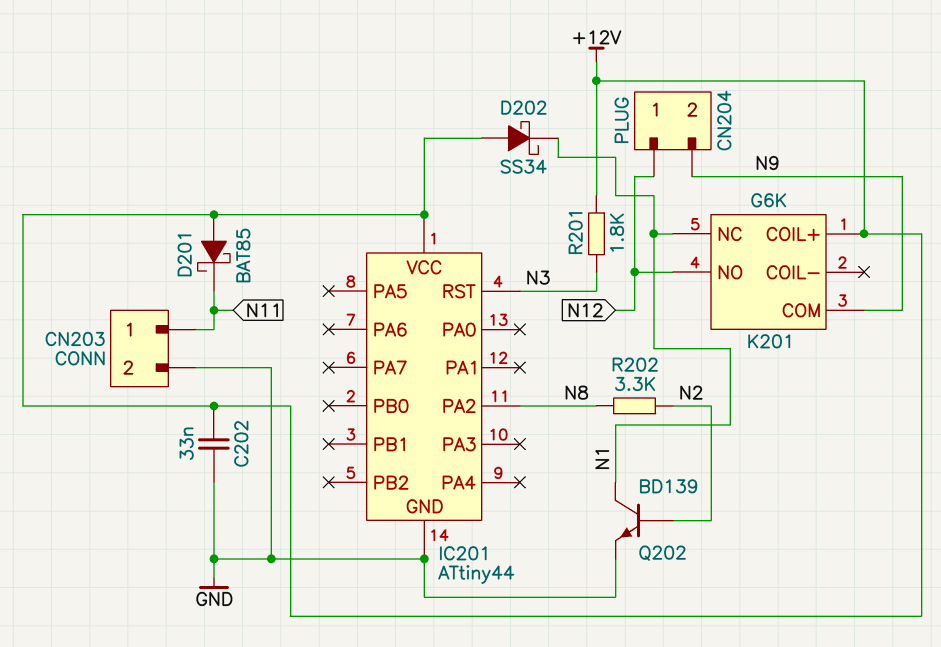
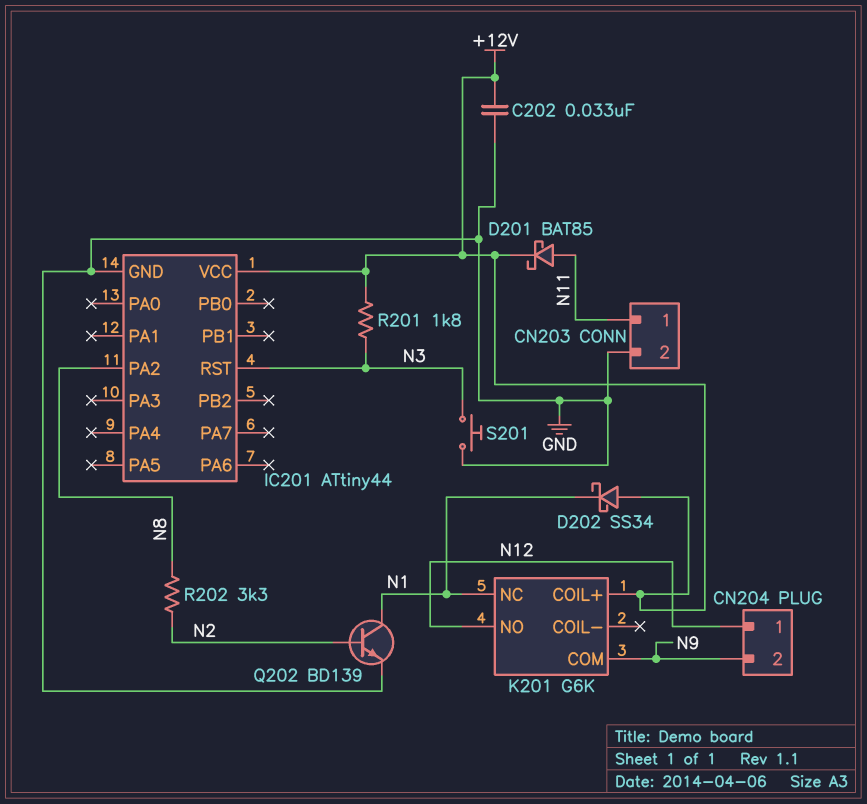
D201: schottky BAT85 (A +12V, K N11) -> schottky BAT85 (A N11, K +12V)
S201: none -> button (GND, N3)

